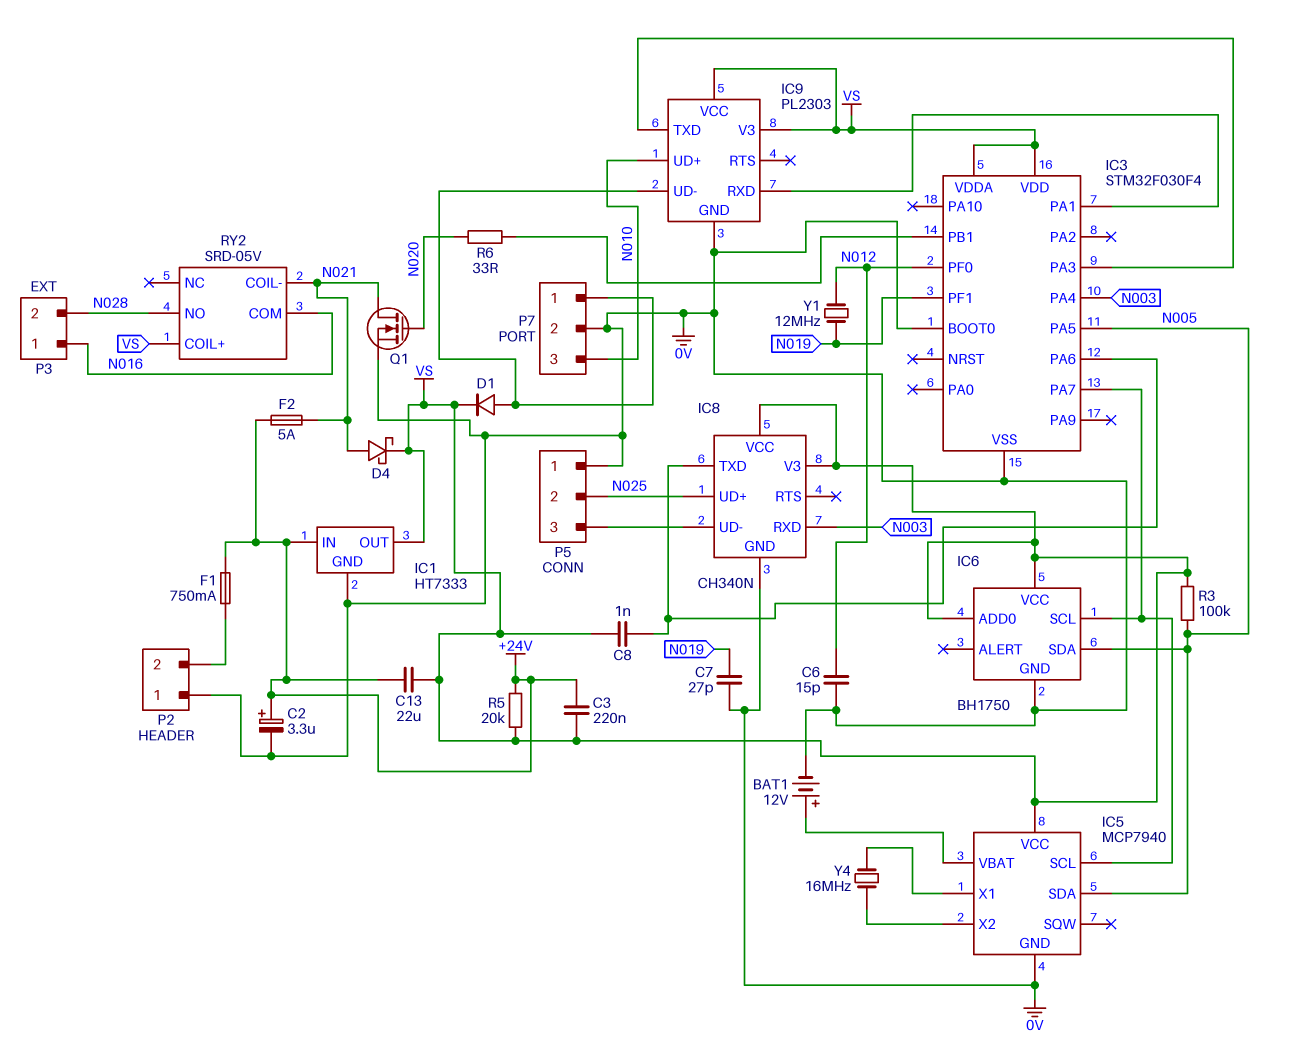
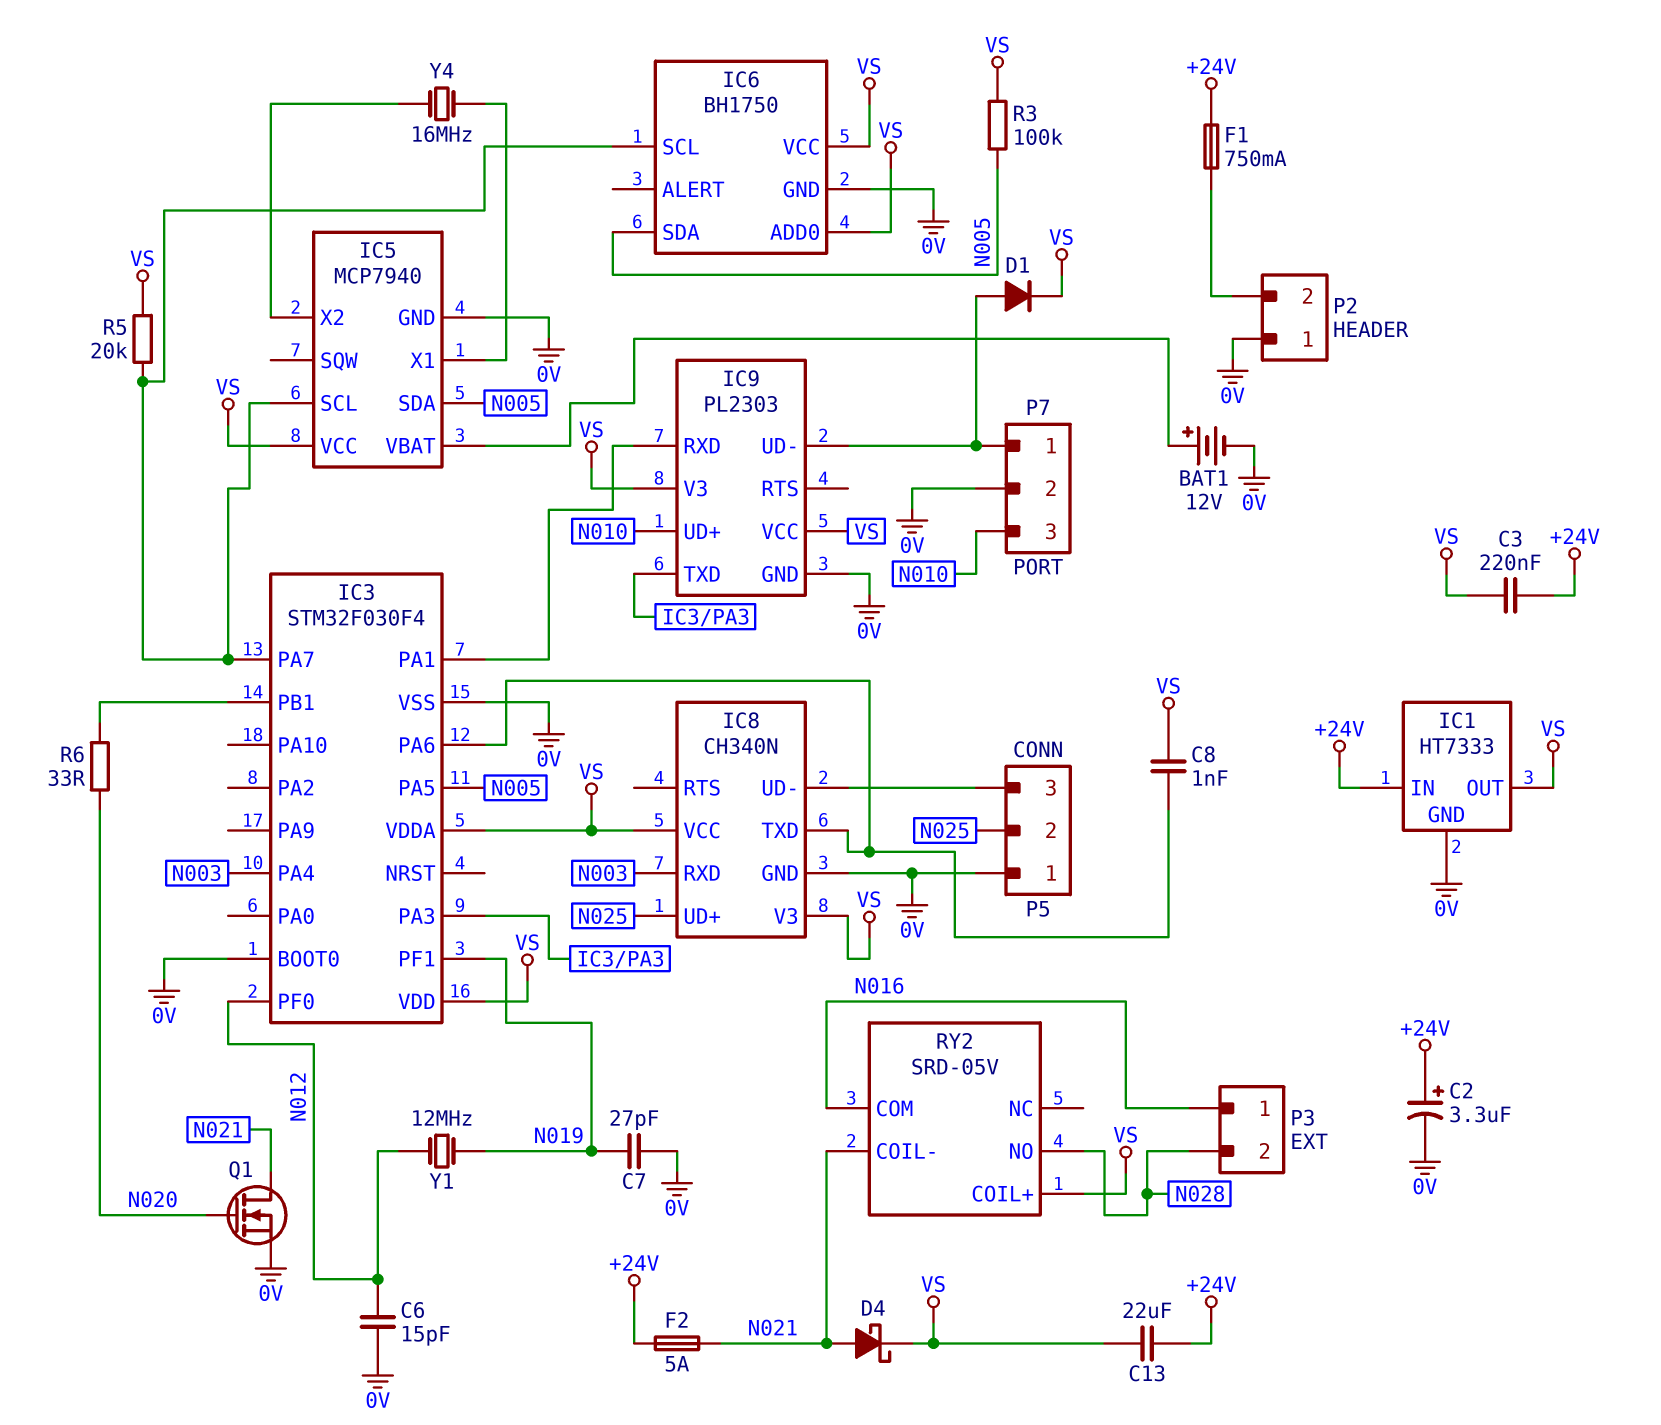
R5: 20k (+24V, VS) -> 20k (IC3/PA7, VS)

